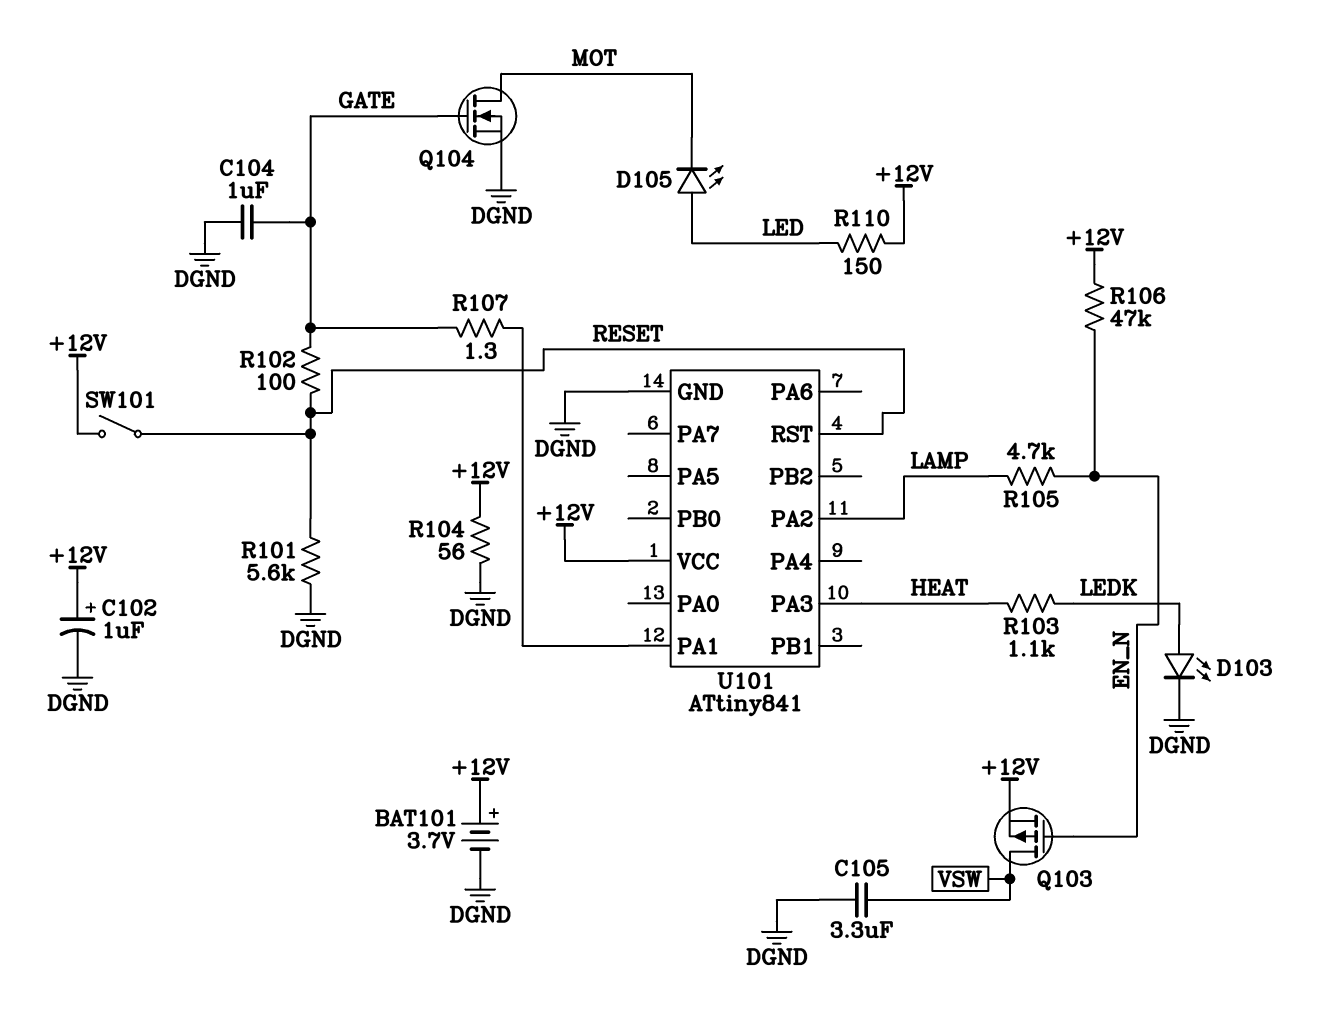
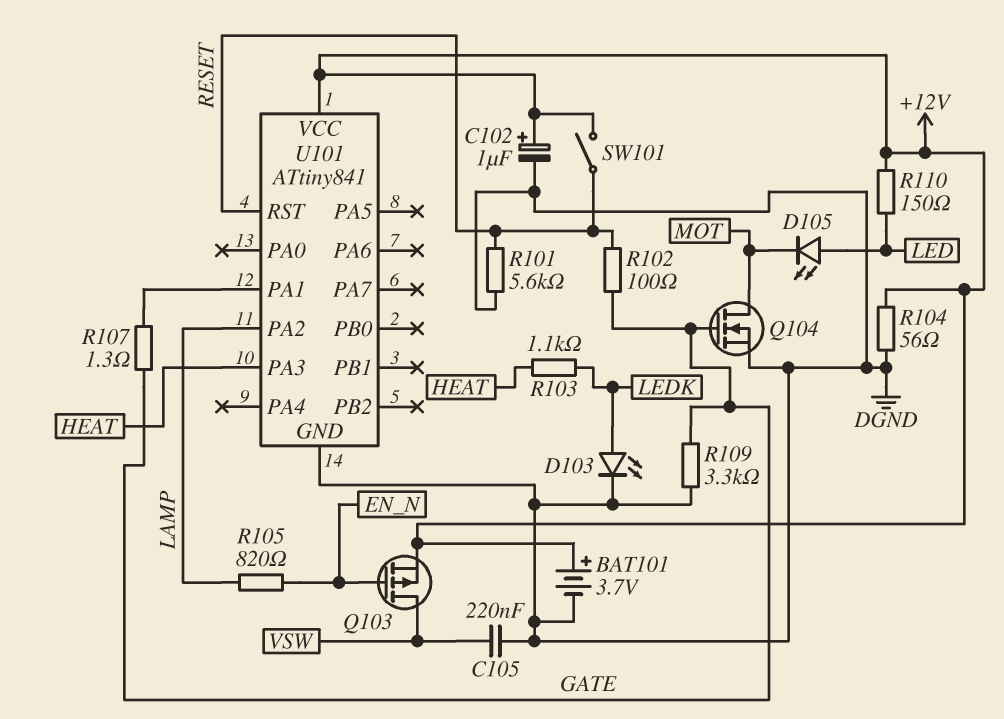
C104: 1uF (DGND, GATE) -> none
C105: 3.3uF (DGND, VSW) -> 220nF (DGND, VSW)
R105: 4.7k (EN_N, LAMP) -> 820 (EN_N, LAMP)
R106: 47k (+12V, EN_N) -> none
R109: none -> 3.3k (DGND, GATE)

